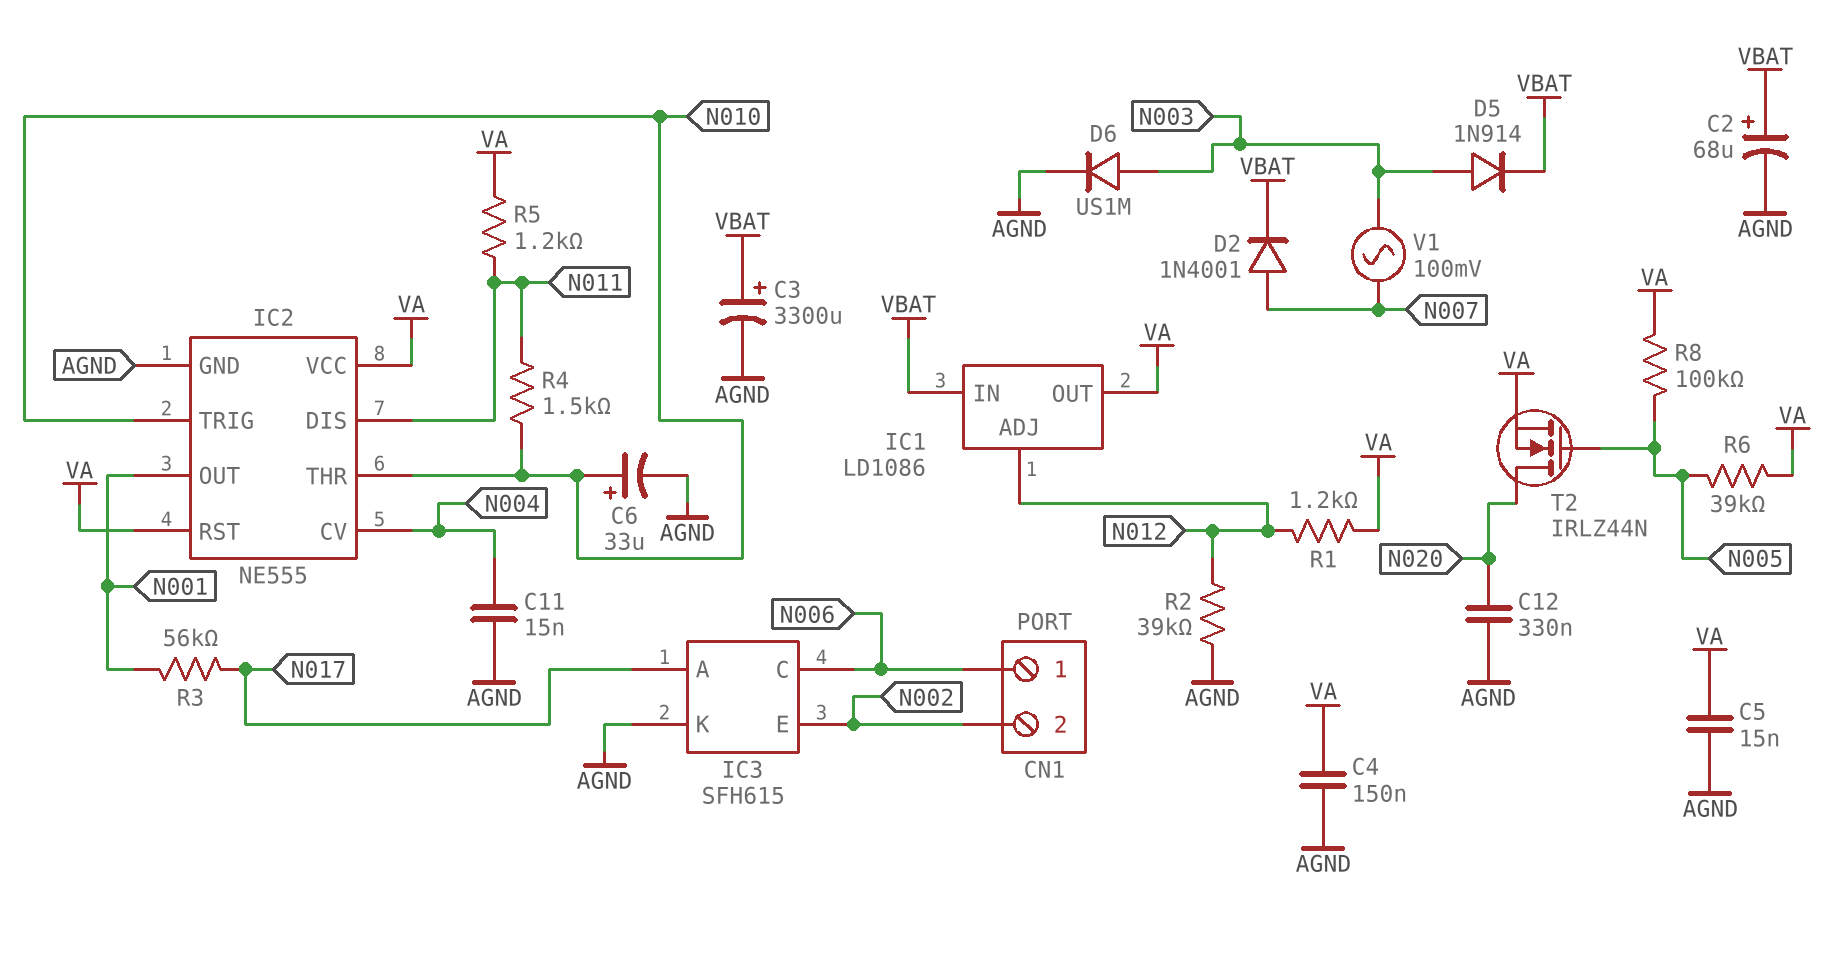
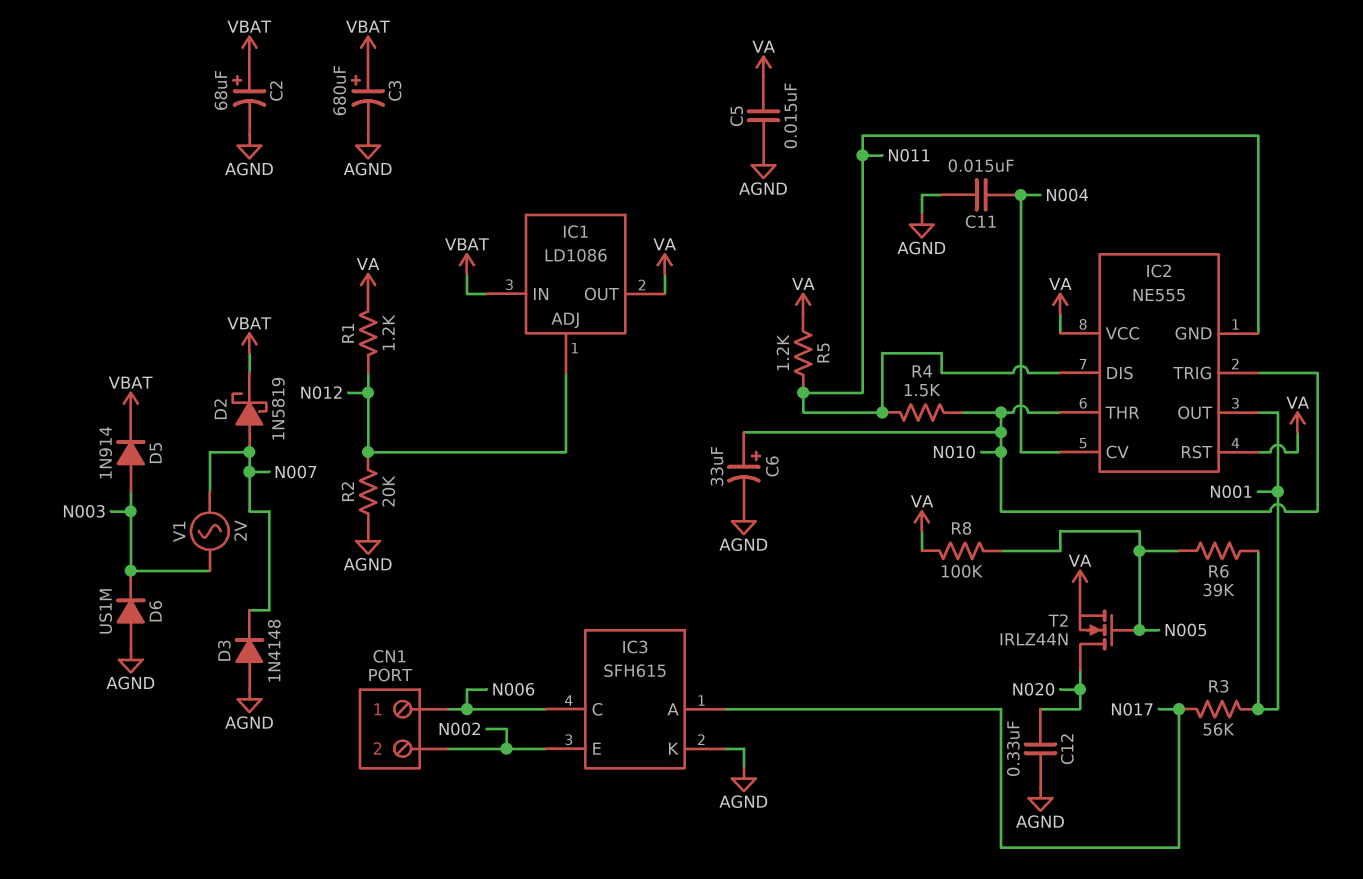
C3: 3300uF (plus VBAT, minus AGND) -> 680uF (plus VBAT, minus AGND)
C4: 150nF (AGND, VA) -> none
D2: diode 1N4001 (A N007, K VBAT) -> schottky 1N5819 (A N007, K VBAT)
D3: none -> diode 1N4148 (A AGND, K N007)
D6: diode US1M (A N003, K AGND) -> diode US1M (A AGND, K N003)
IC2 pin GND: AGND -> N011
R2: 39k (AGND, N012) -> 20k (AGND, N012)
R6: 39k (N005, VA) -> 39k (N001, N005)
V1: AC 100mV (N003, N007) -> AC 2V (N003, N007)

